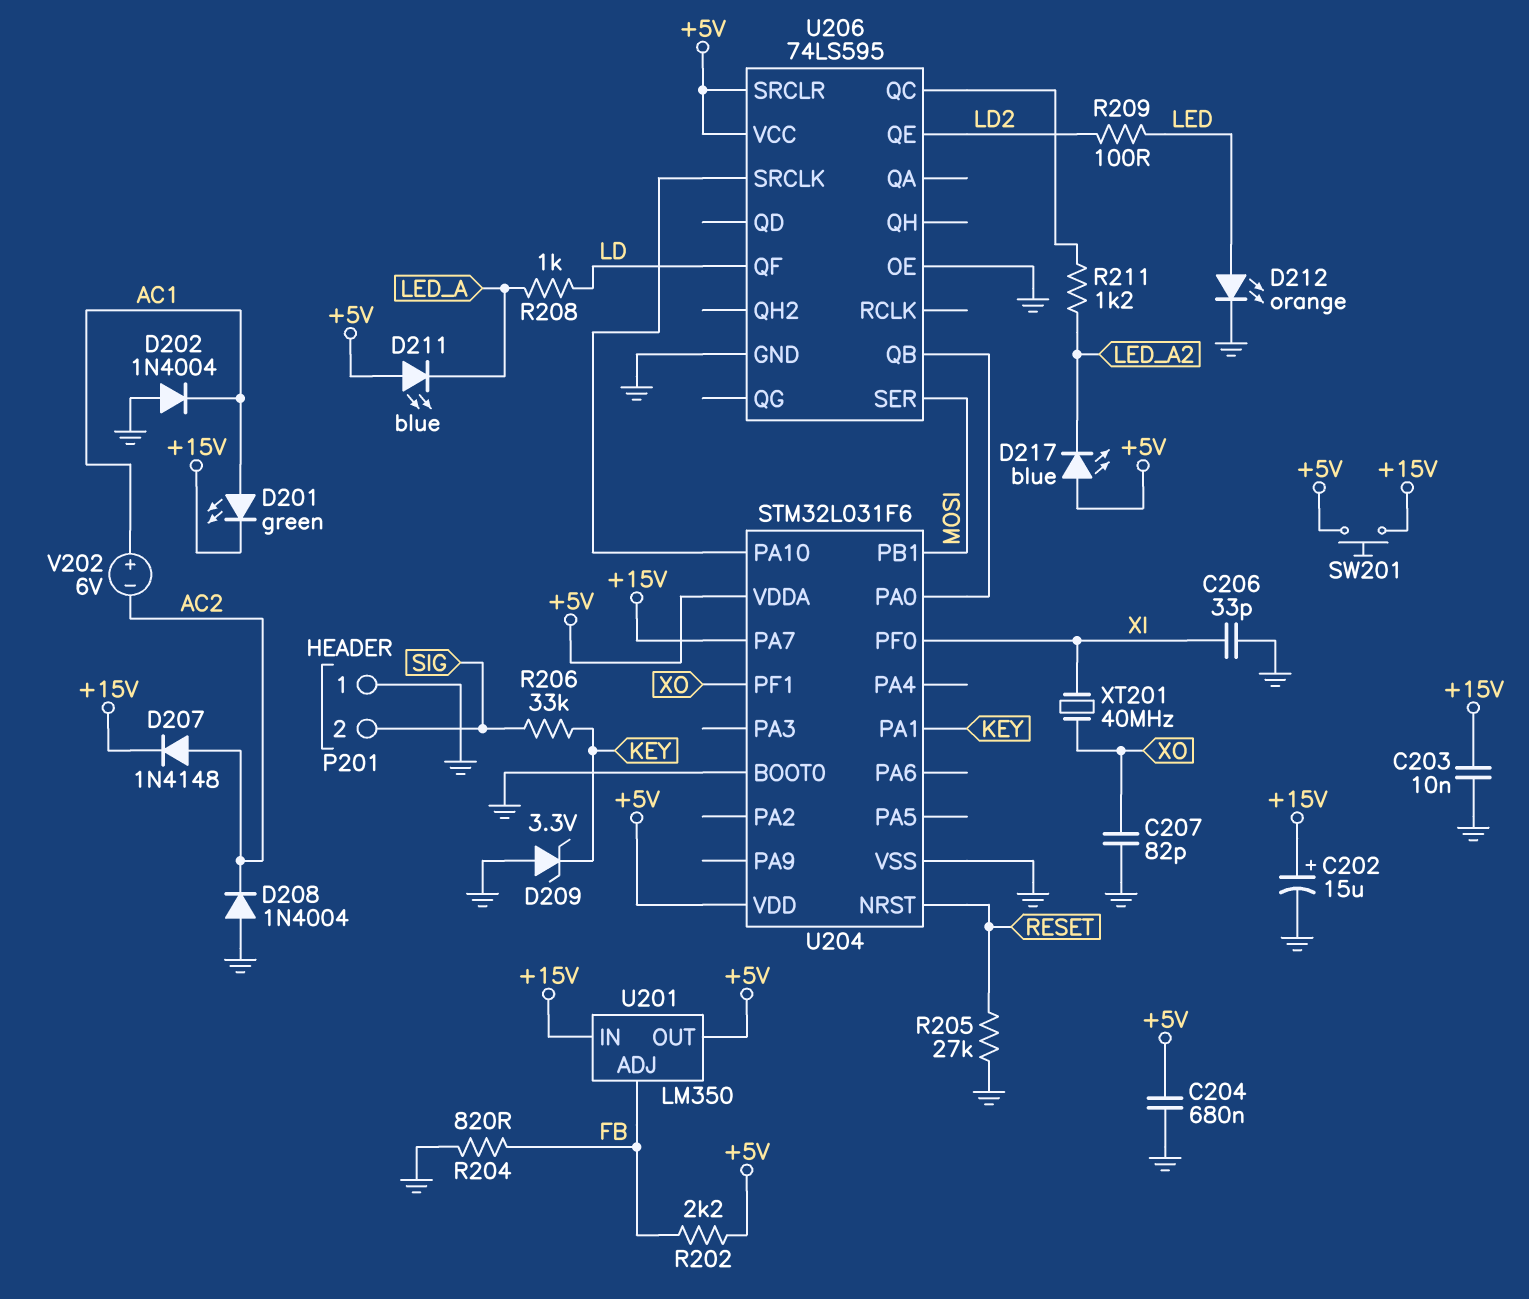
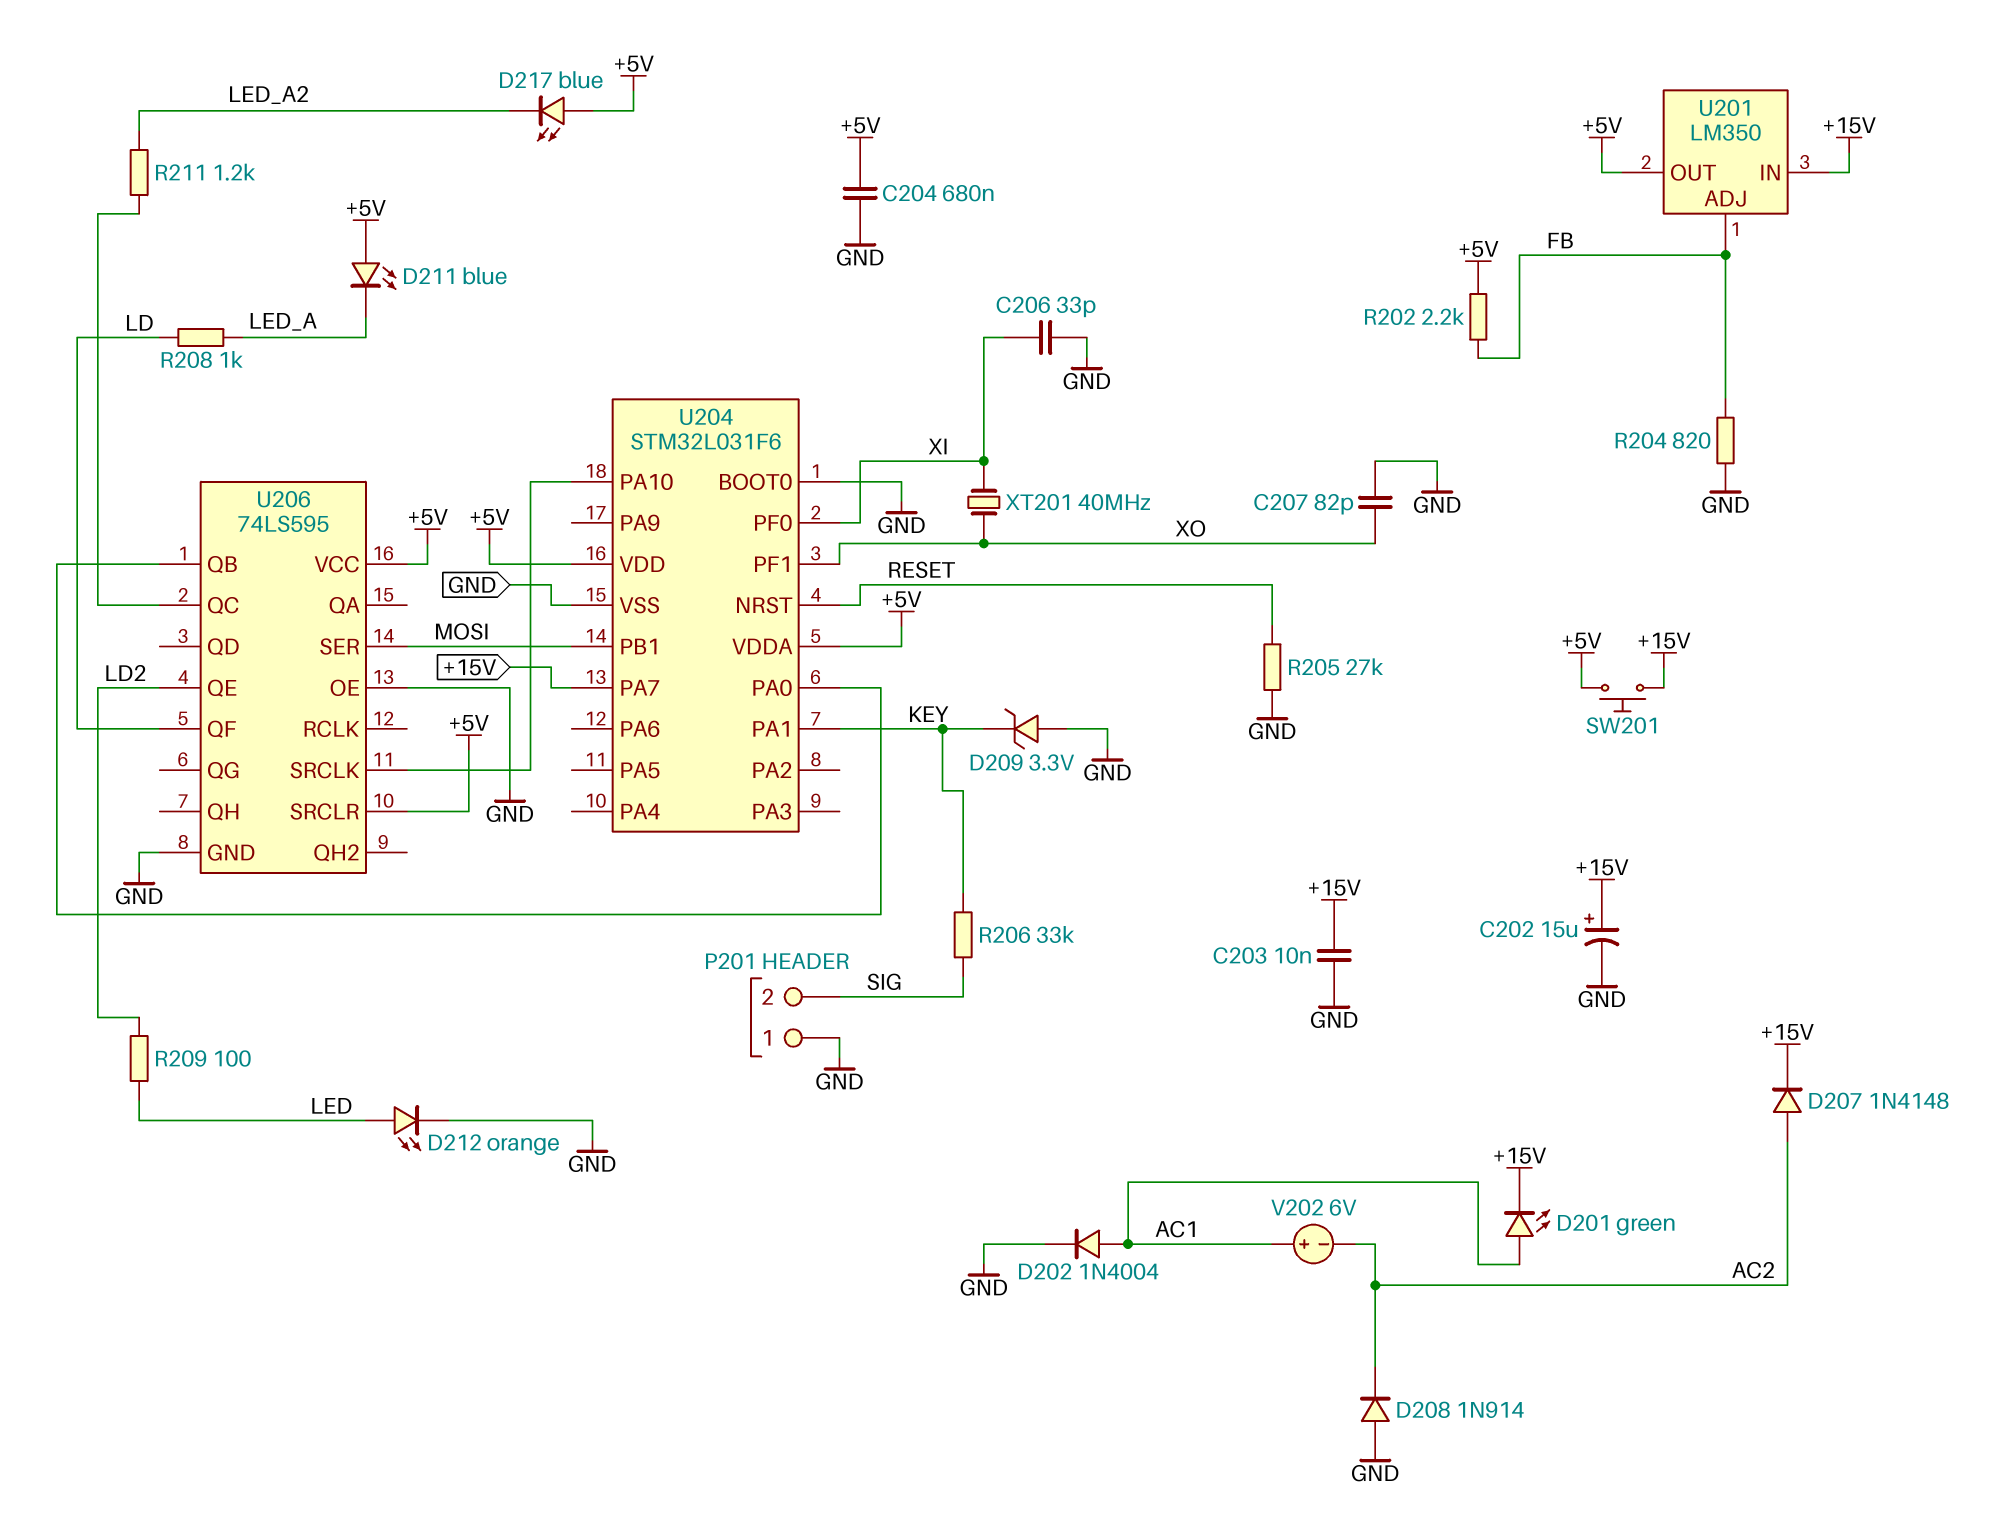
D202: diode 1N4004 (A GND, K AC1) -> diode 1N4004 (A AC1, K GND)
D208: diode 1N4004 (A GND, K AC2) -> diode 1N914 (A GND, K AC2)

